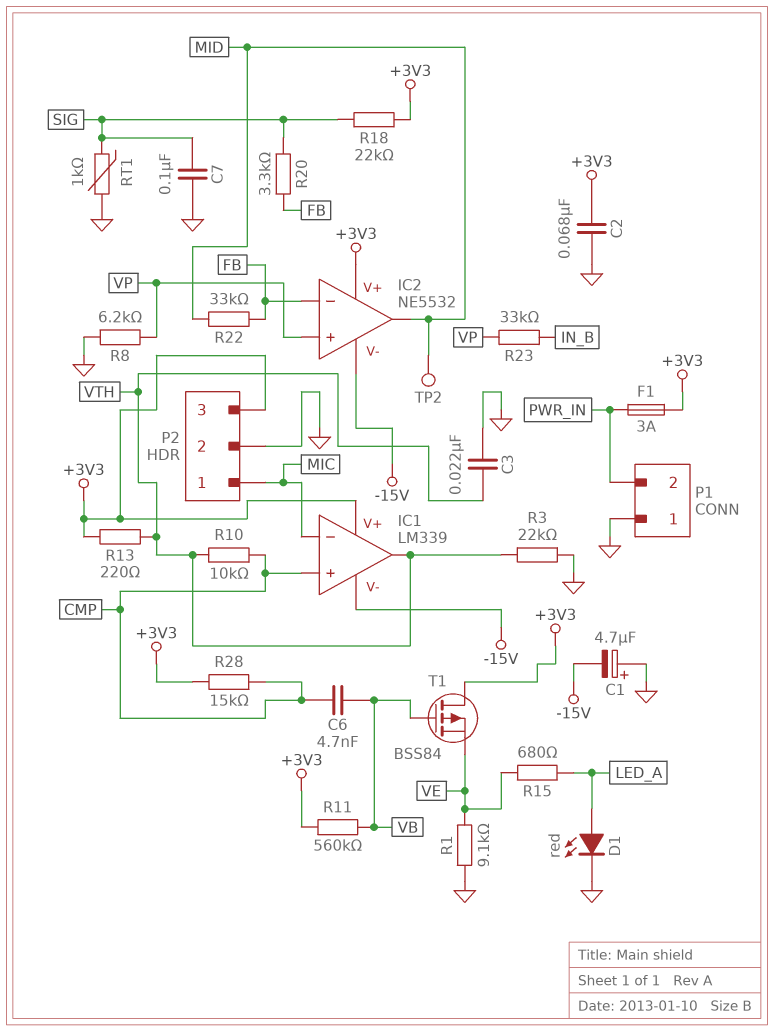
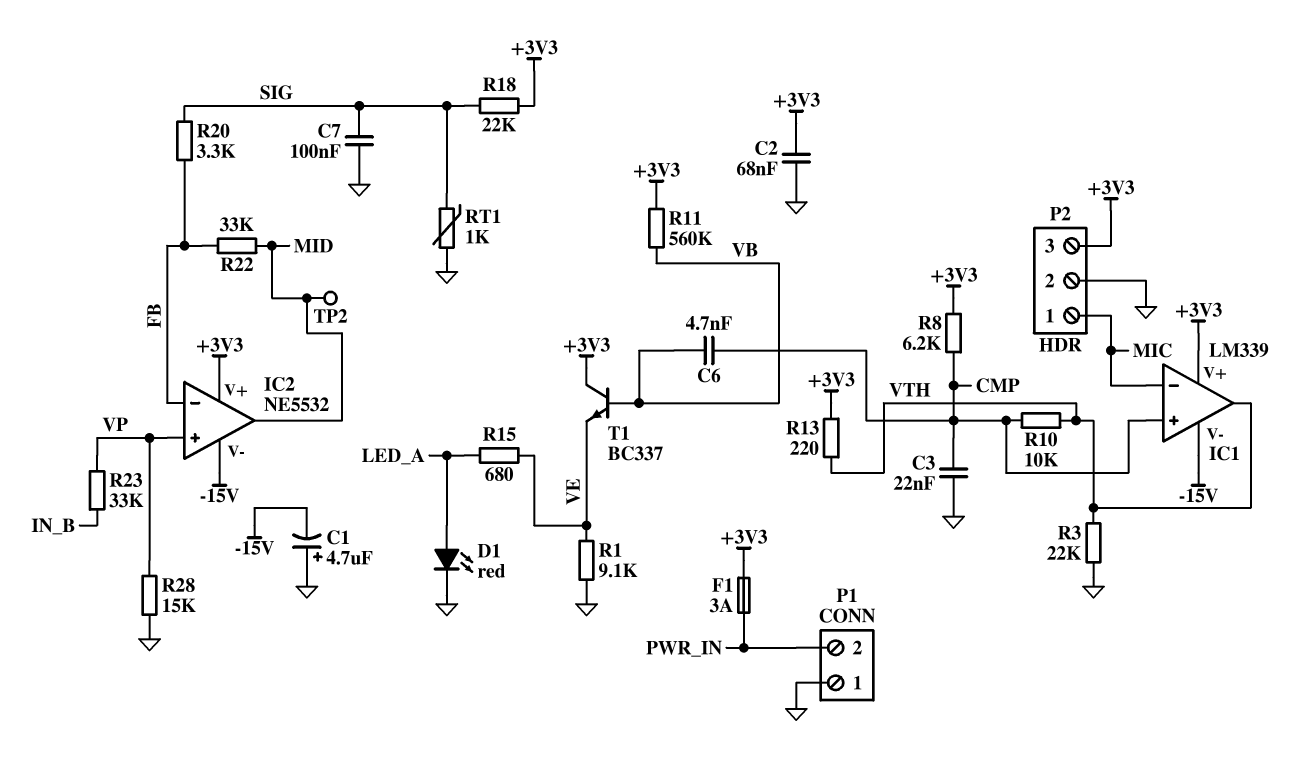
C3: 22nF (GND, VTH) -> 22nF (CMP, GND)
R8: 6.2k (GND, VP) -> 6.2k (+3V3, CMP)
R28: 15k (+3V3, CMP) -> 15k (GND, VP)
T1: PMOS BSS84 (G VB, D +3V3, S VE) -> NPN BC337 (B VB, C +3V3, E VE)

